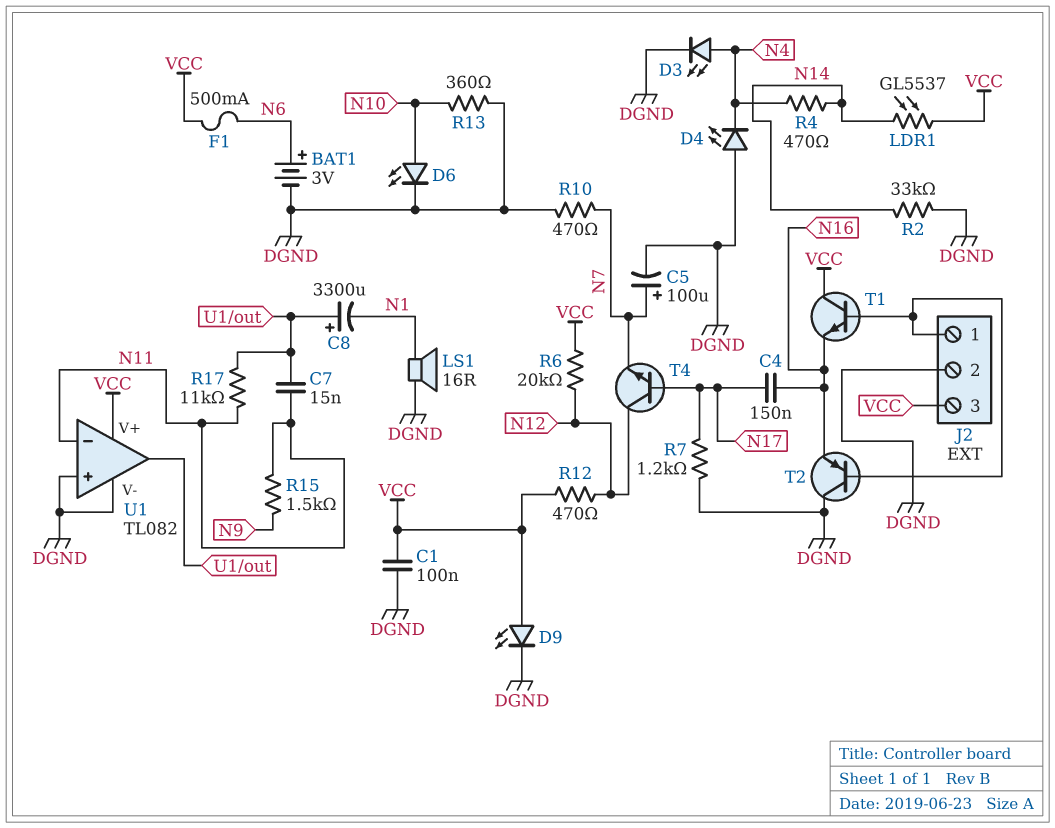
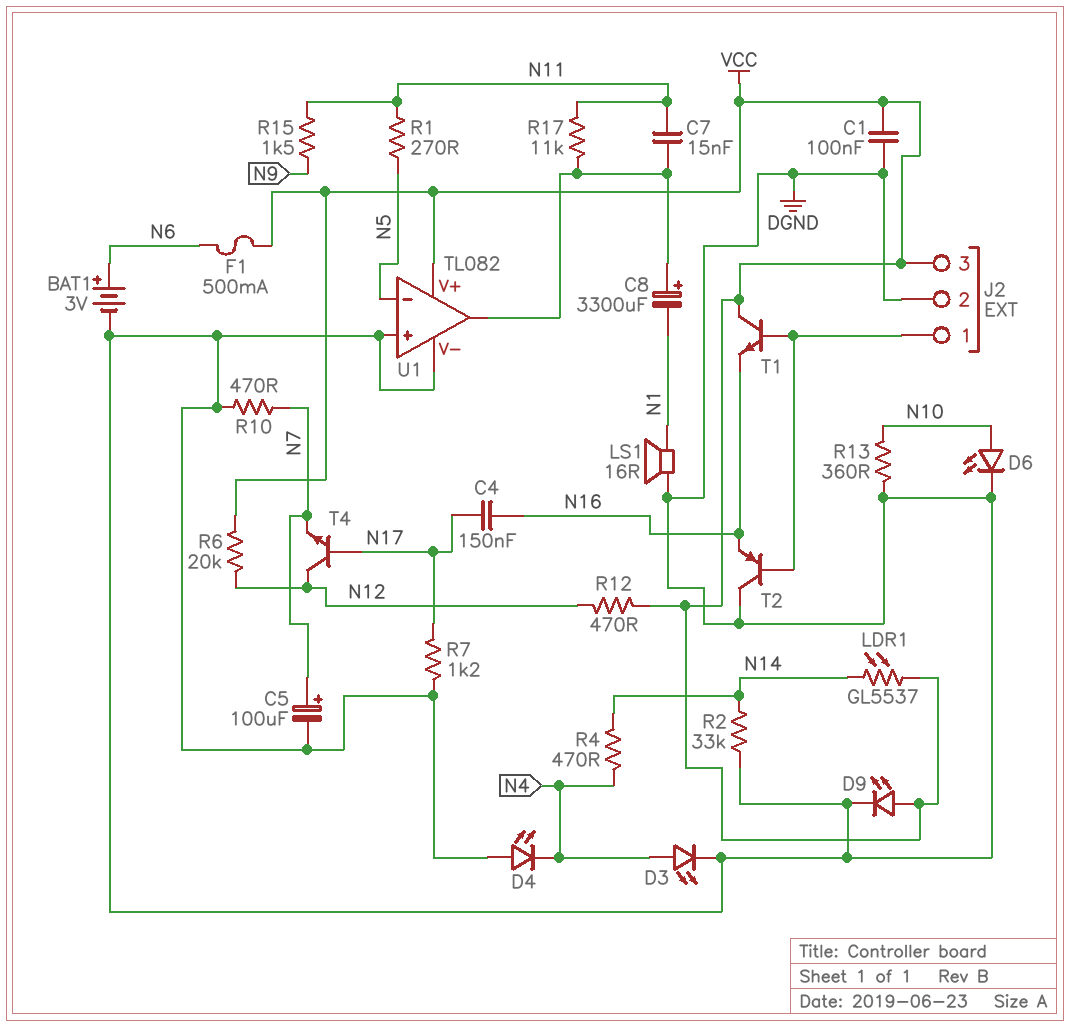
R1: none -> 270 (N5, N11)
U1 pin in-: N11 -> N5

